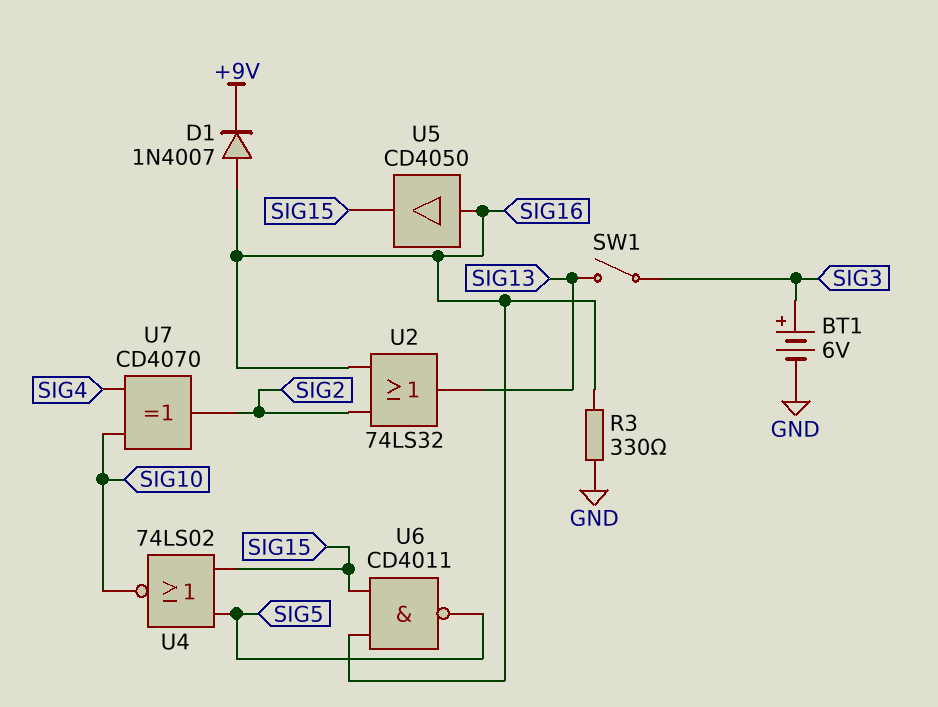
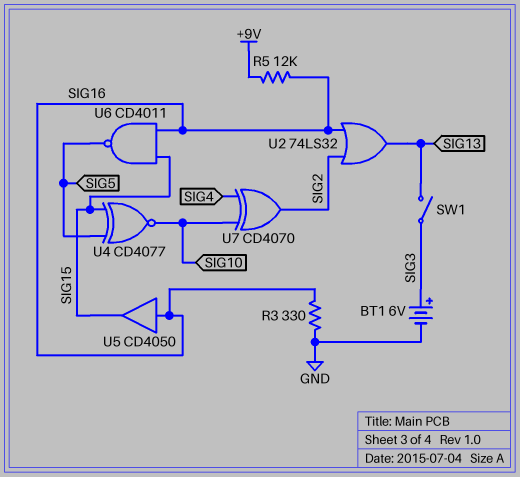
D1: diode 1N4007 (A SIG16, K +9V) -> none
R5: none -> 12k (+9V, SIG16)
U4: NOR 74LS02 (in SIG5, in SIG15, out SIG10) -> XNOR CD4077 (in SIG5, in SIG15, out SIG10)

